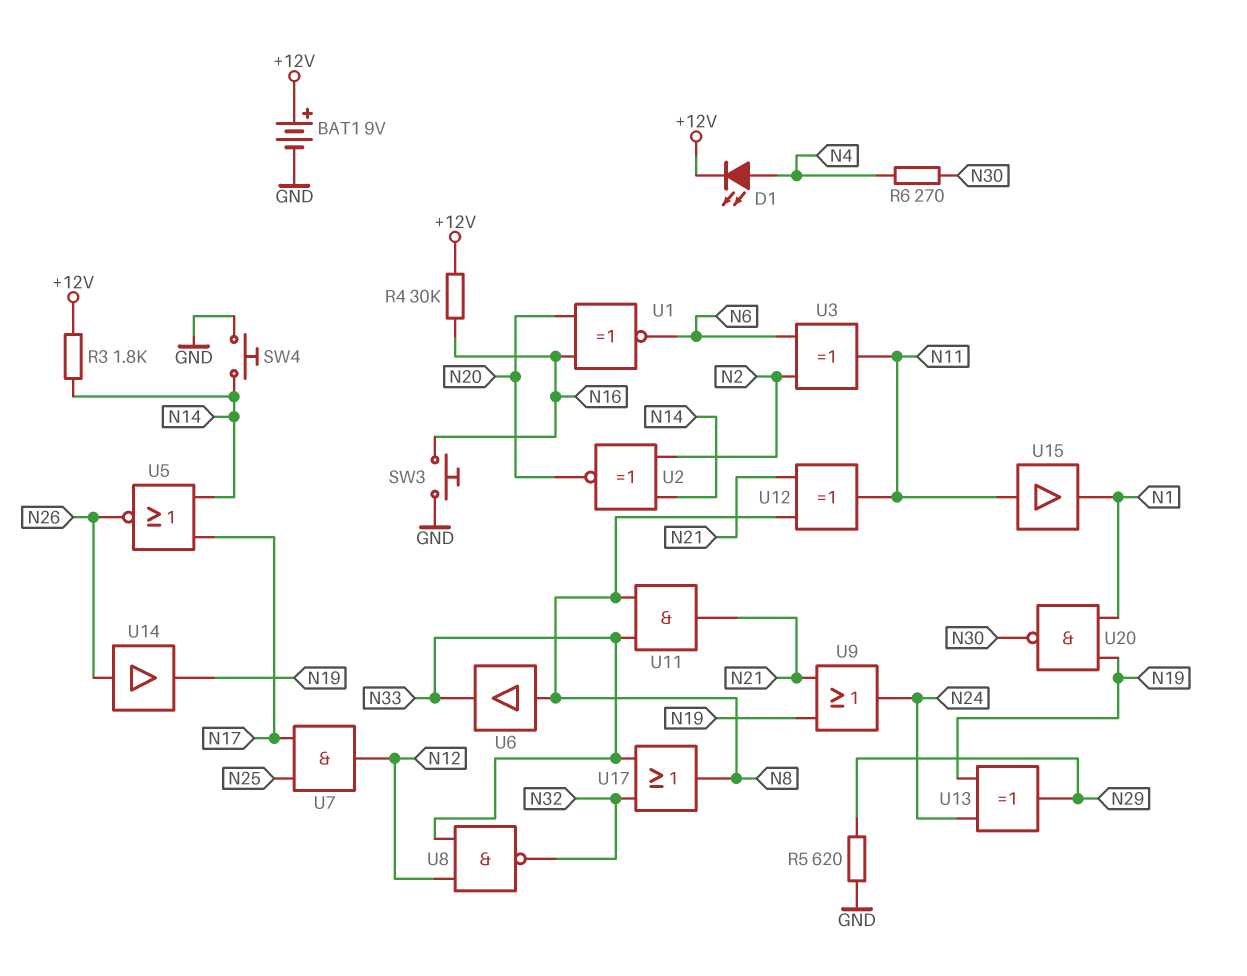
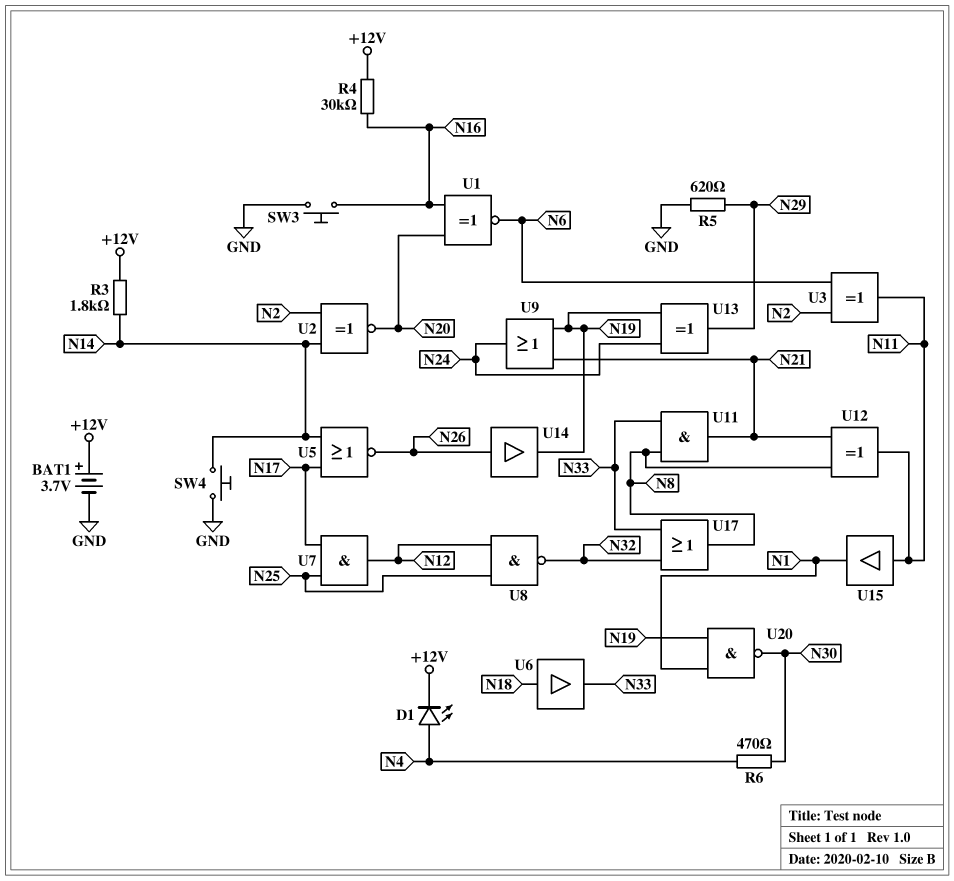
BAT1: 9V (plus +12V, minus GND) -> 3.7V (plus +12V, minus GND)
R6: 270 (N4, N30) -> 470 (N4, N30)
U6: buffer (in N8, out N33) -> buffer (in N18, out N33)
U8: NAND (in N12, in N33, out N32) -> NAND (in N12, in N25, out N32)

